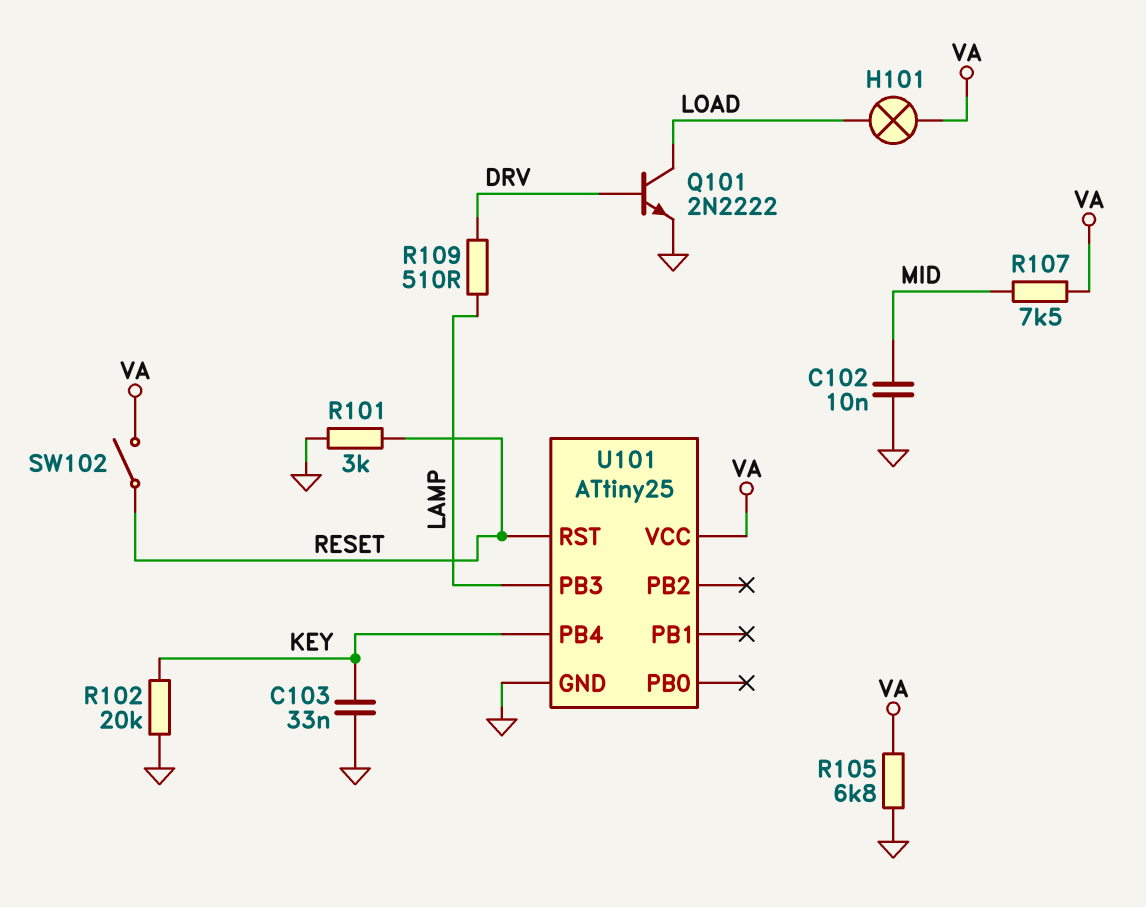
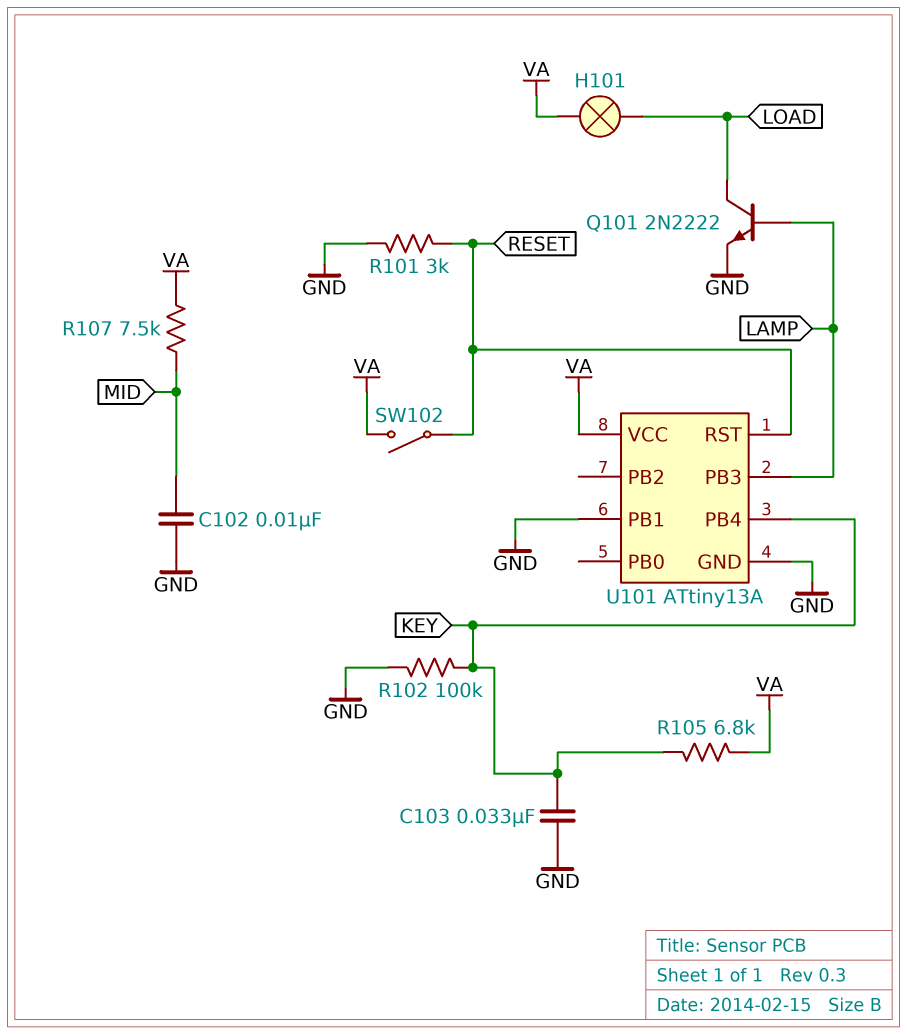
Q101: NPN 2N2222 (B DRV, C LOAD, E GND) -> NPN 2N2222 (B LAMP, C LOAD, E GND)
R102: 20k (GND, KEY) -> 100k (GND, KEY)
R105: 6.8k (GND, VA) -> 6.8k (KEY, VA)
R109: 510 (DRV, LAMP) -> none
U101: ATtiny25 -> ATtiny13A
U101 pin PB1: none -> GND

